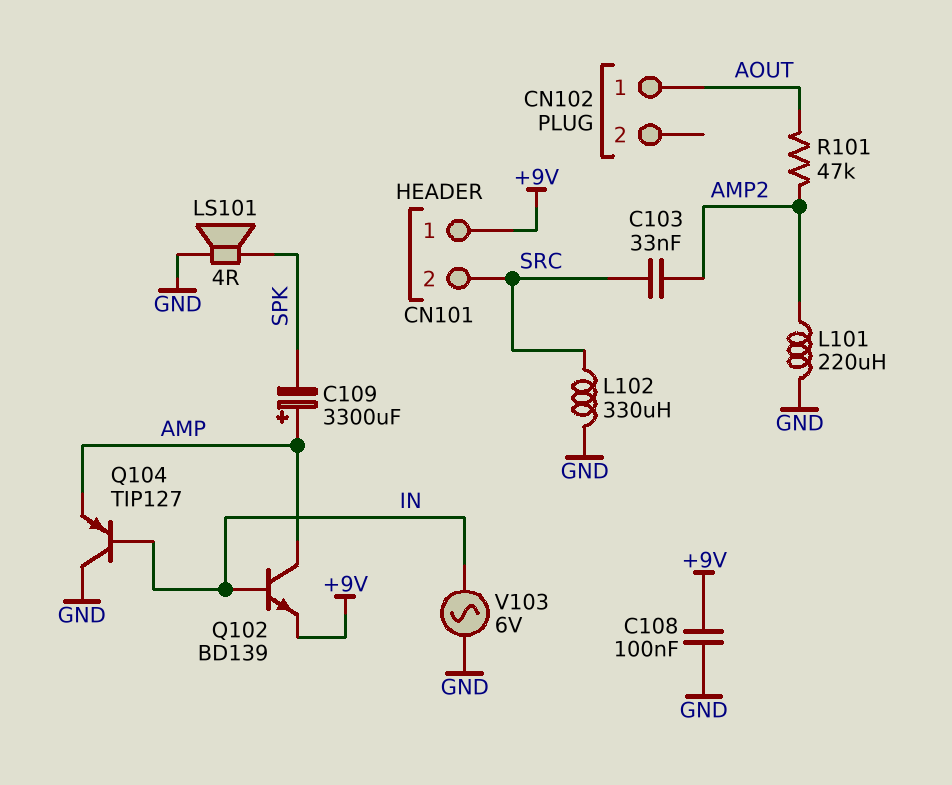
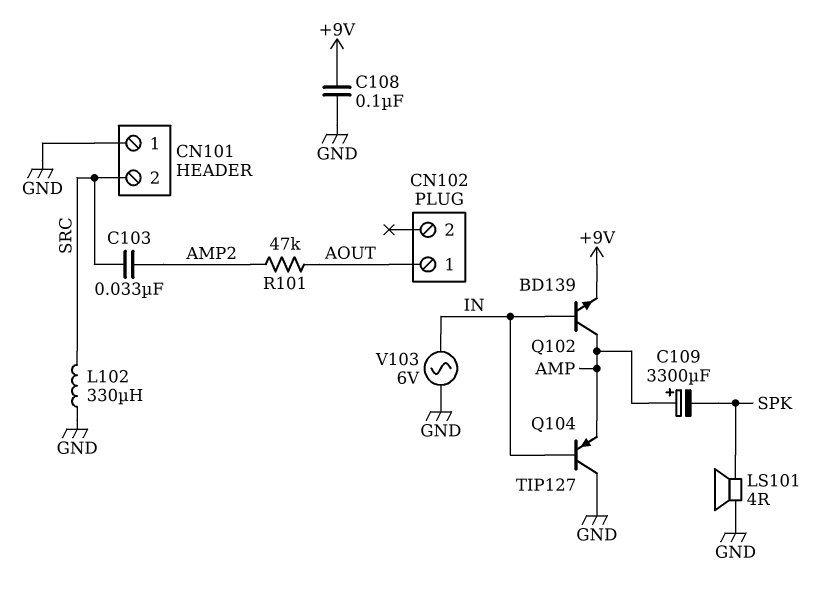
CN101 pin 1: +9V -> GND
L101: 220uH (AMP2, GND) -> none

